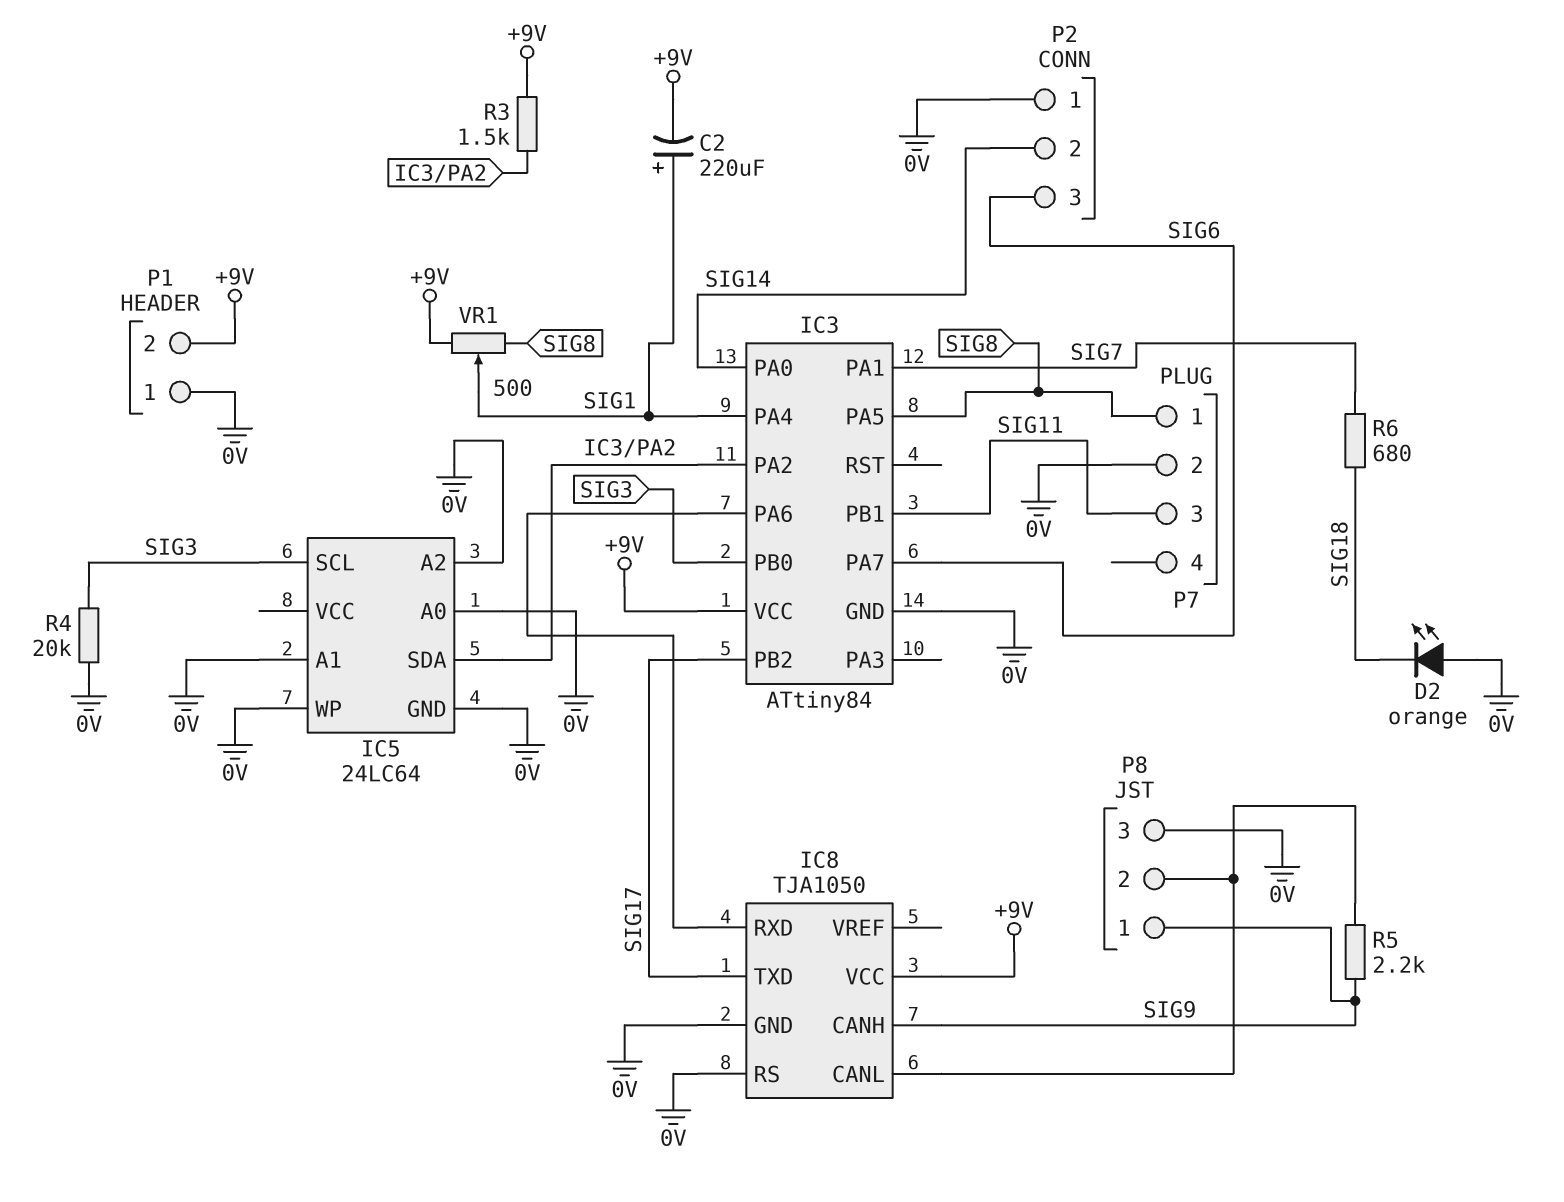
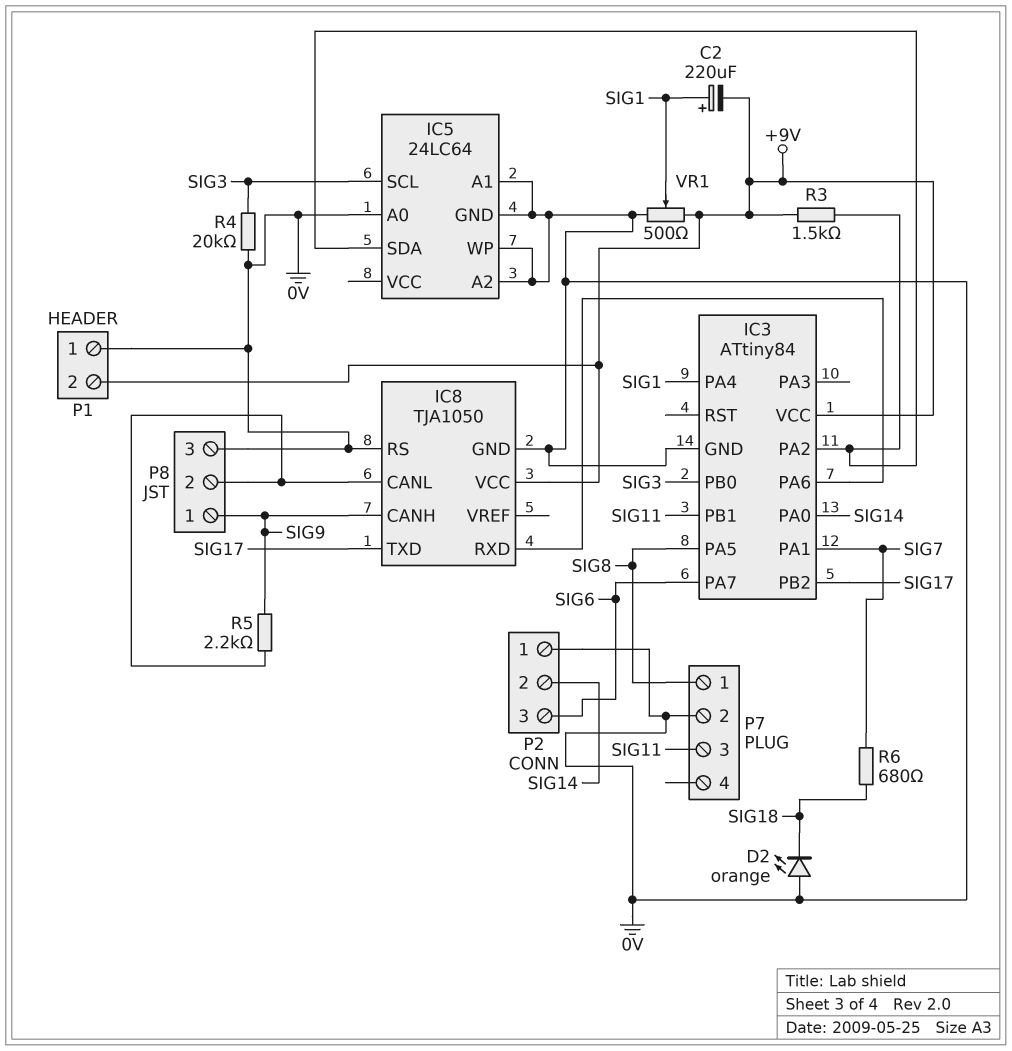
VR1: 500 (+9V, SIG8, wiper SIG1) -> 500 (+9V, 0V, wiper SIG1)

